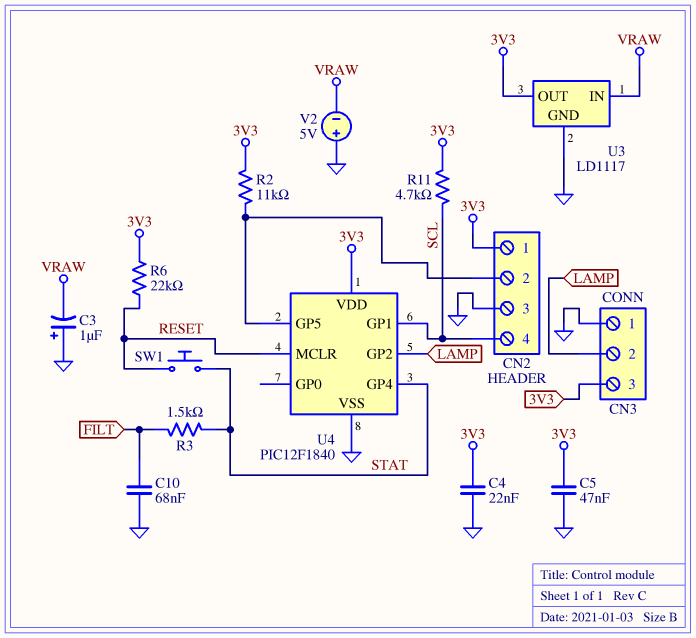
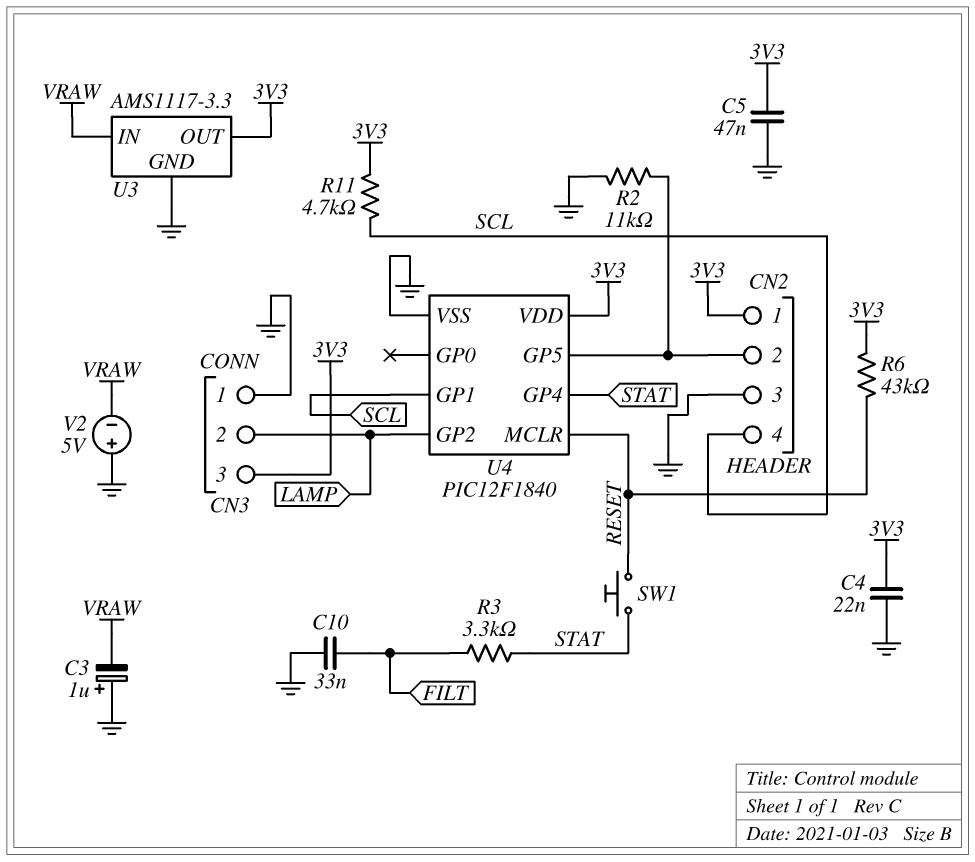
C10: 68nF (FILT, GND) -> 33nF (FILT, GND)
R2: 11k (3V3, CN2/2) -> 11k (CN2/2, GND)
R3: 1.5k (FILT, STAT) -> 3.3k (FILT, STAT)
R6: 22k (3V3, RESET) -> 43k (3V3, RESET)
U3: LD1117 -> AMS1117-3.3

